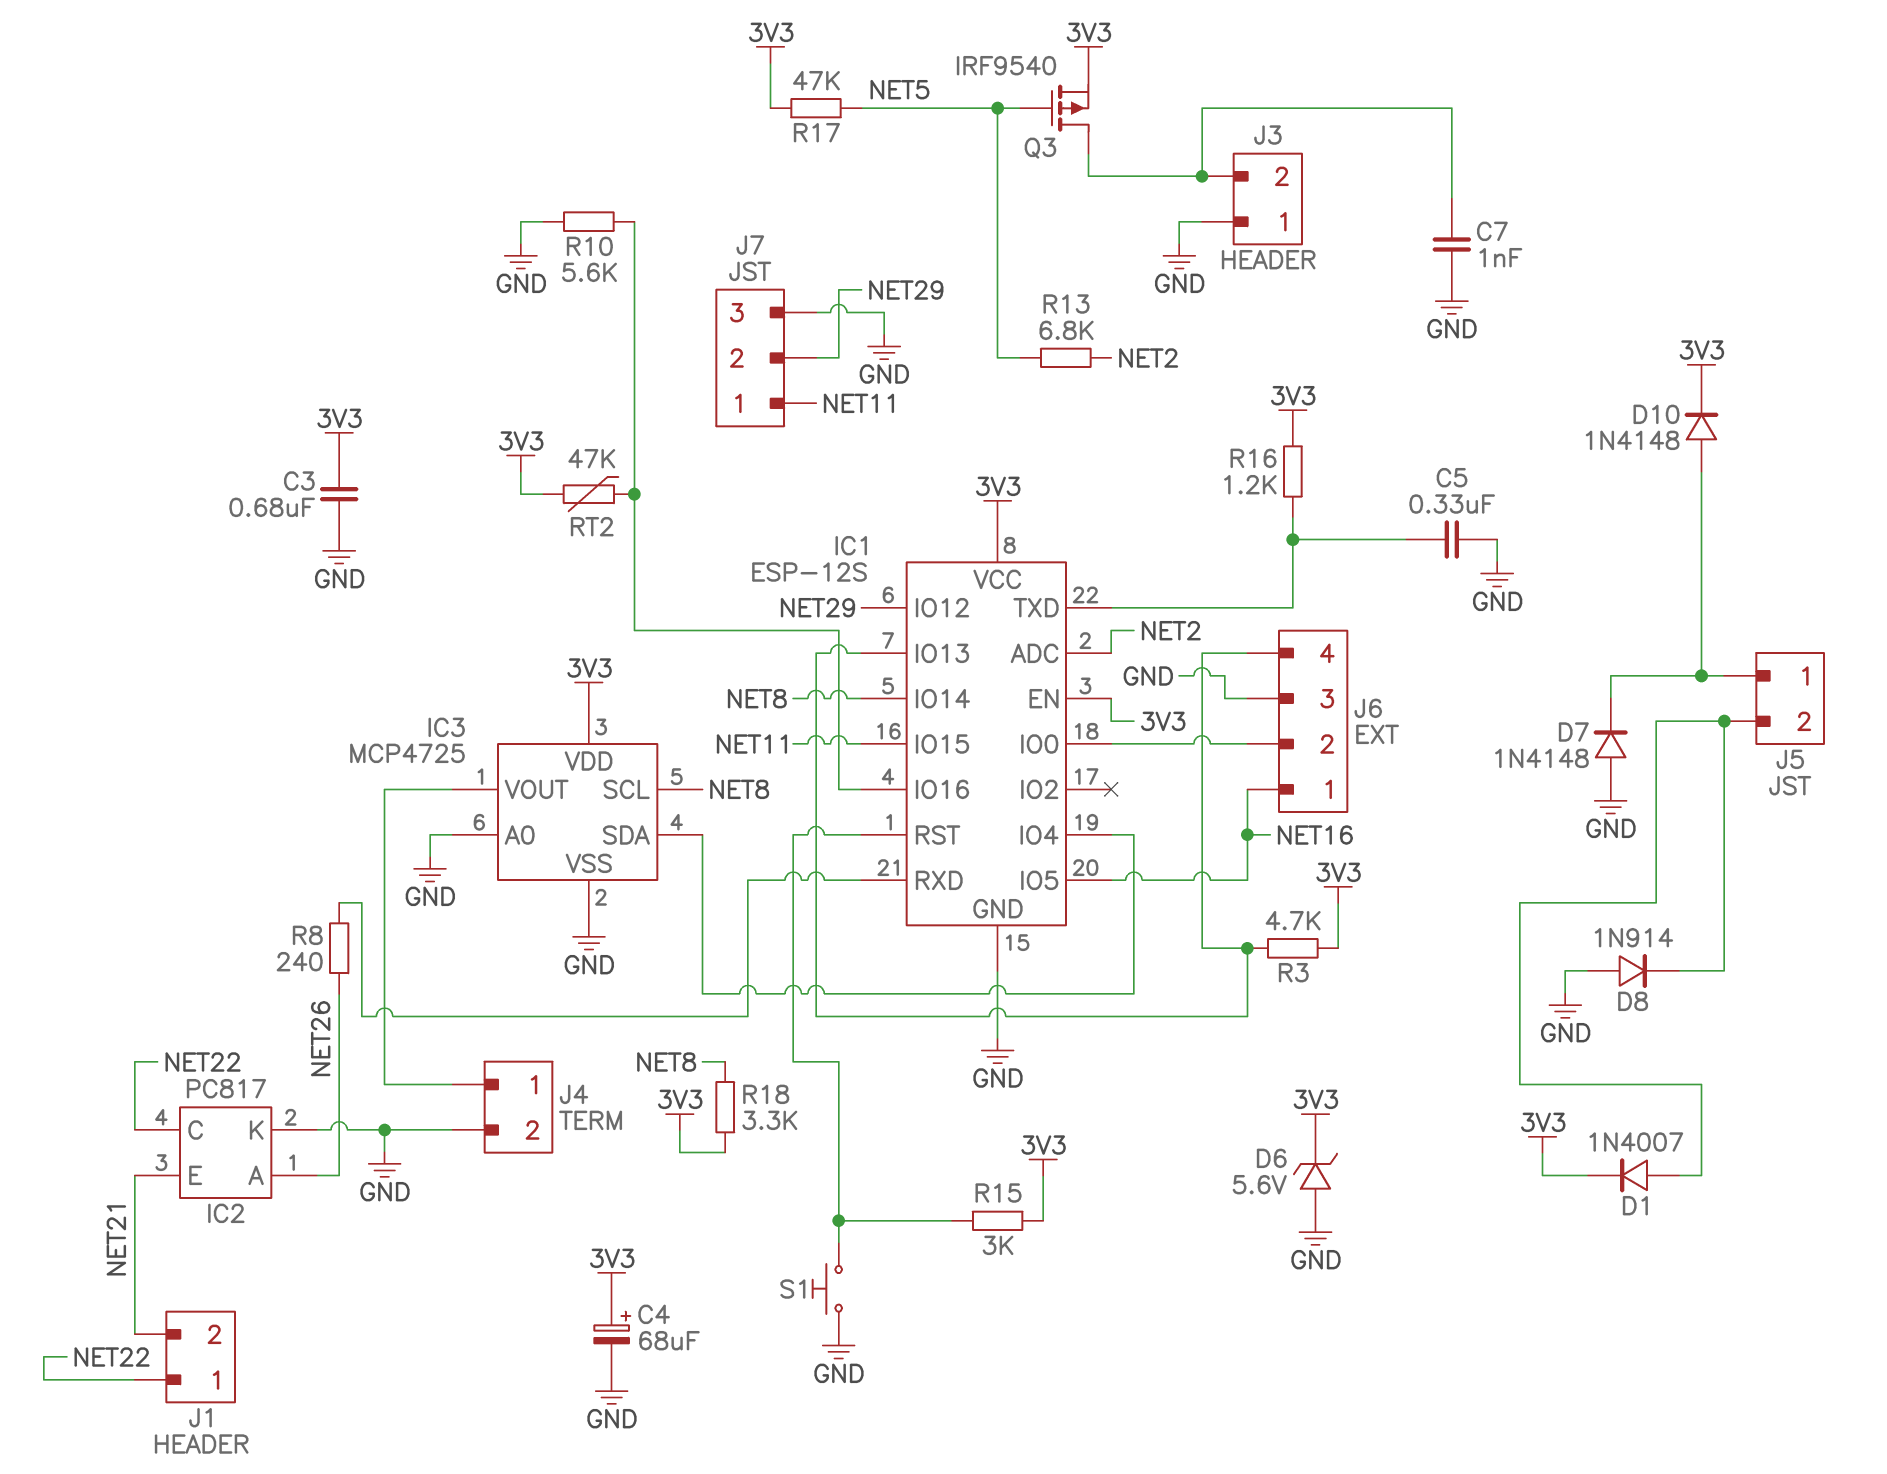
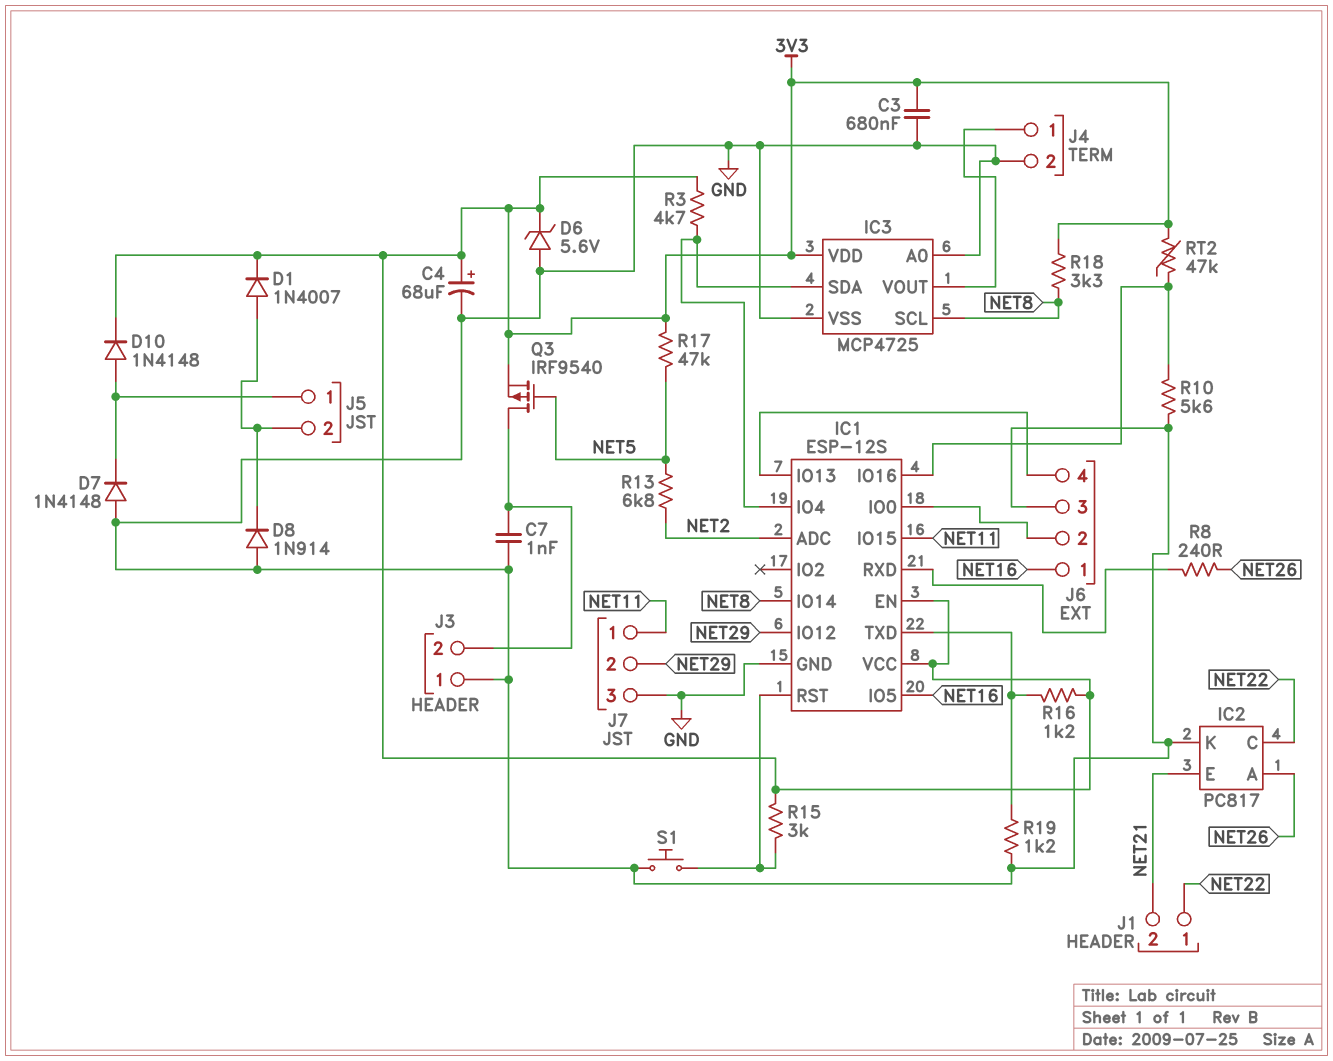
C5: 330nF (GND, IC1/TXD) -> none
R3: 4.7k (3V3, IC1/IO13) -> 4.7k (3V3, IC1/IO4)
R19: none -> 1.2k (GND, IC1/TXD)

